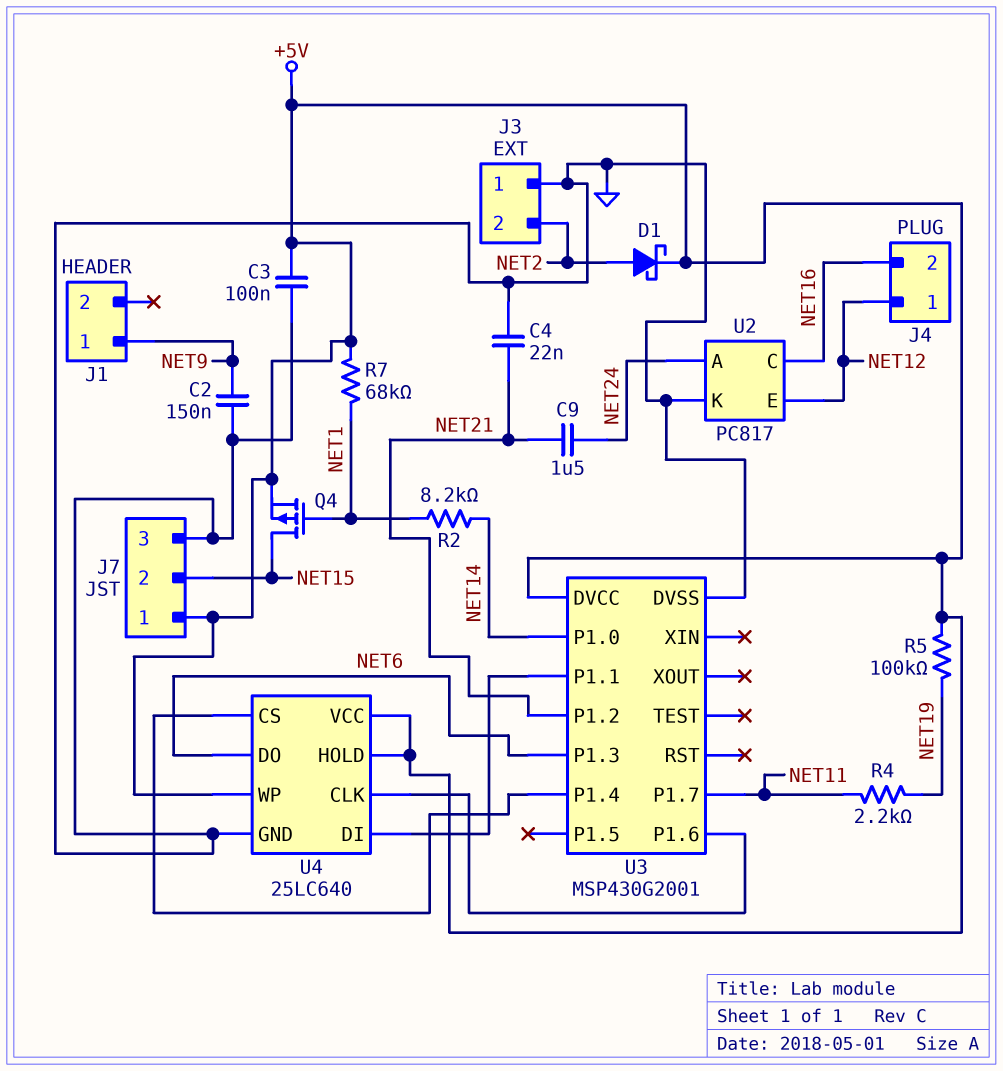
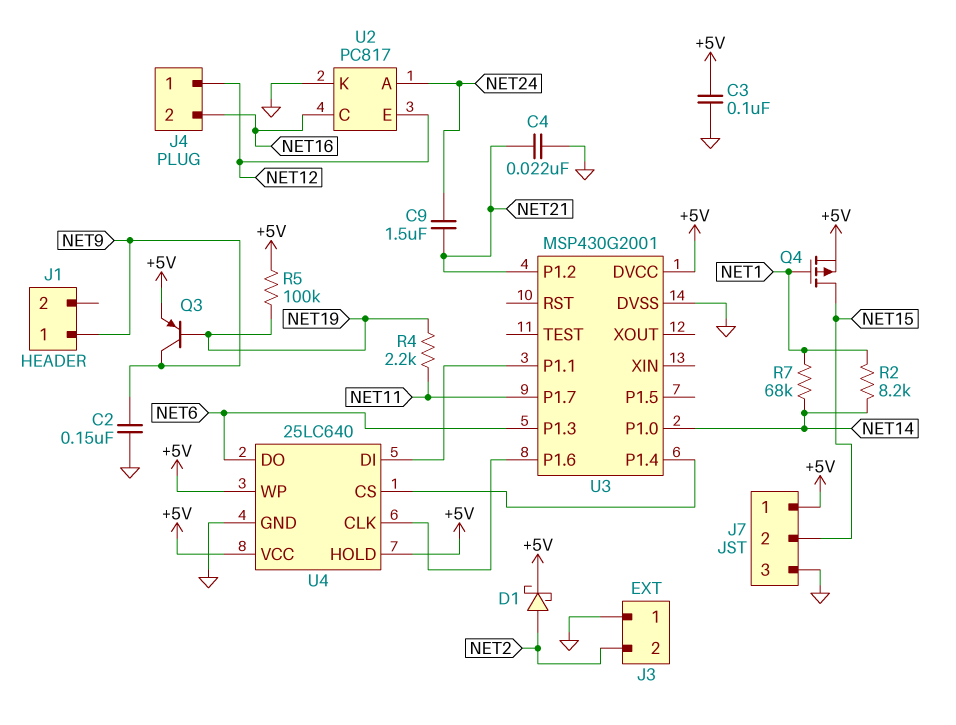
Q3: none -> PNP (B NET19, C NET9, E +5V)
R7: 68k (+5V, NET1) -> 68k (NET1, NET14)

